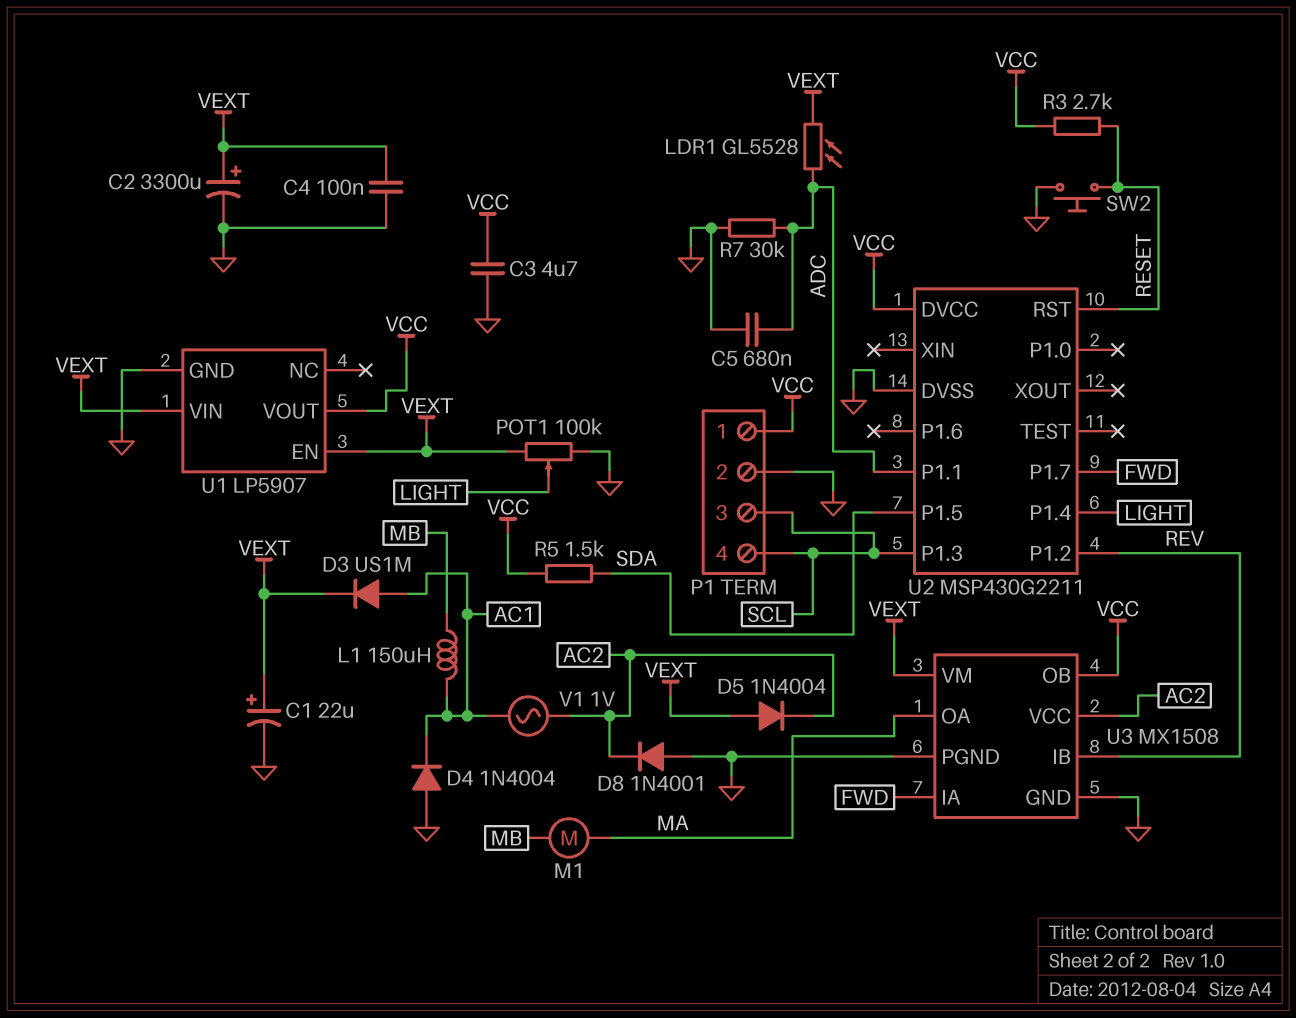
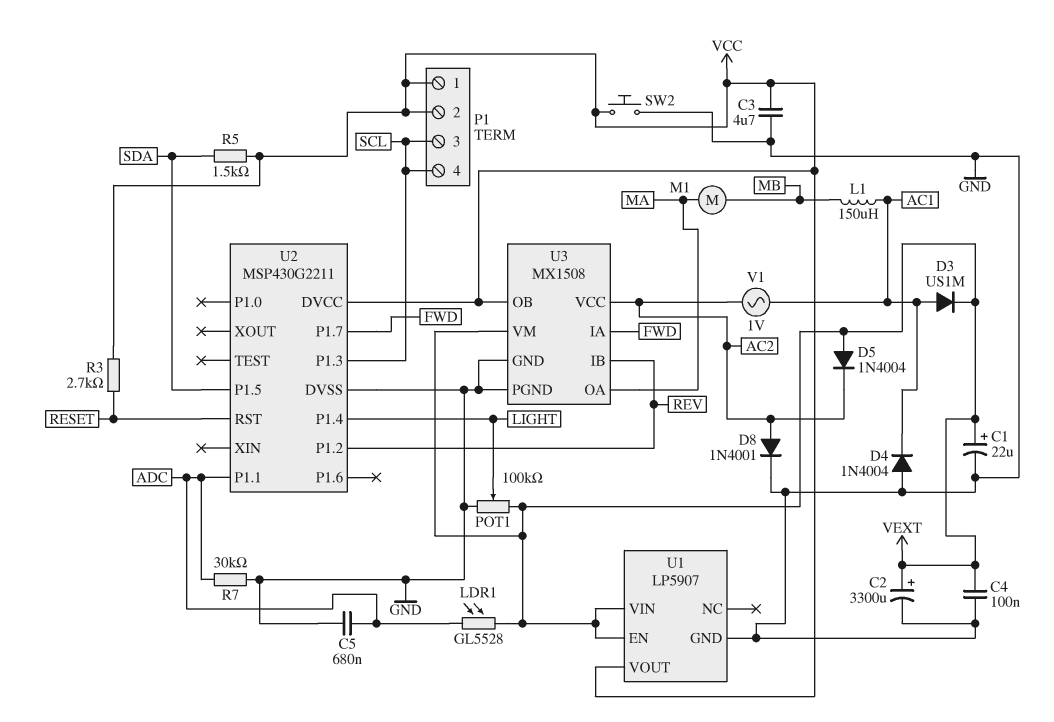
D8: diode 1N4001 (A GND, K AC2) -> diode 1N4001 (A AC2, K GND)
P1 pin 2: GND -> VCC
SW2: button (GND, RESET) -> button (GND, VCC)

